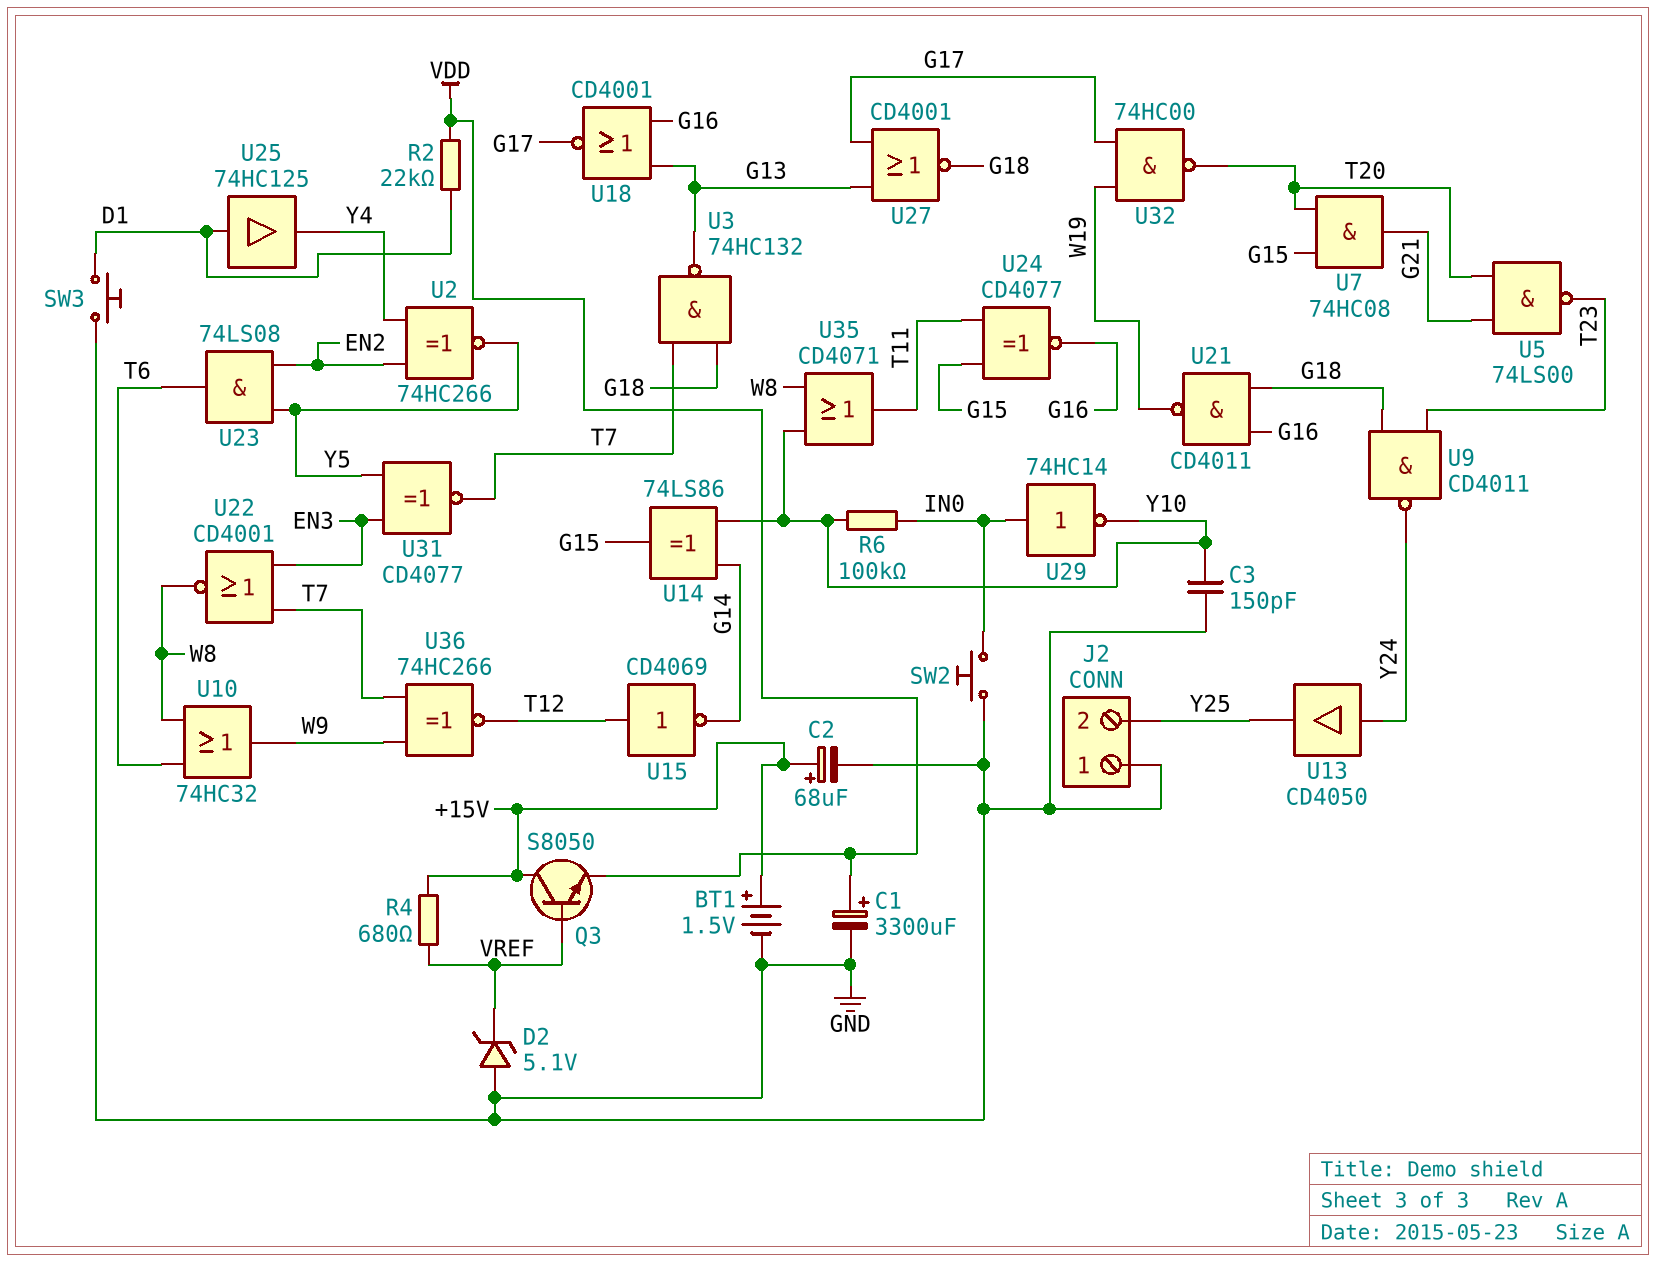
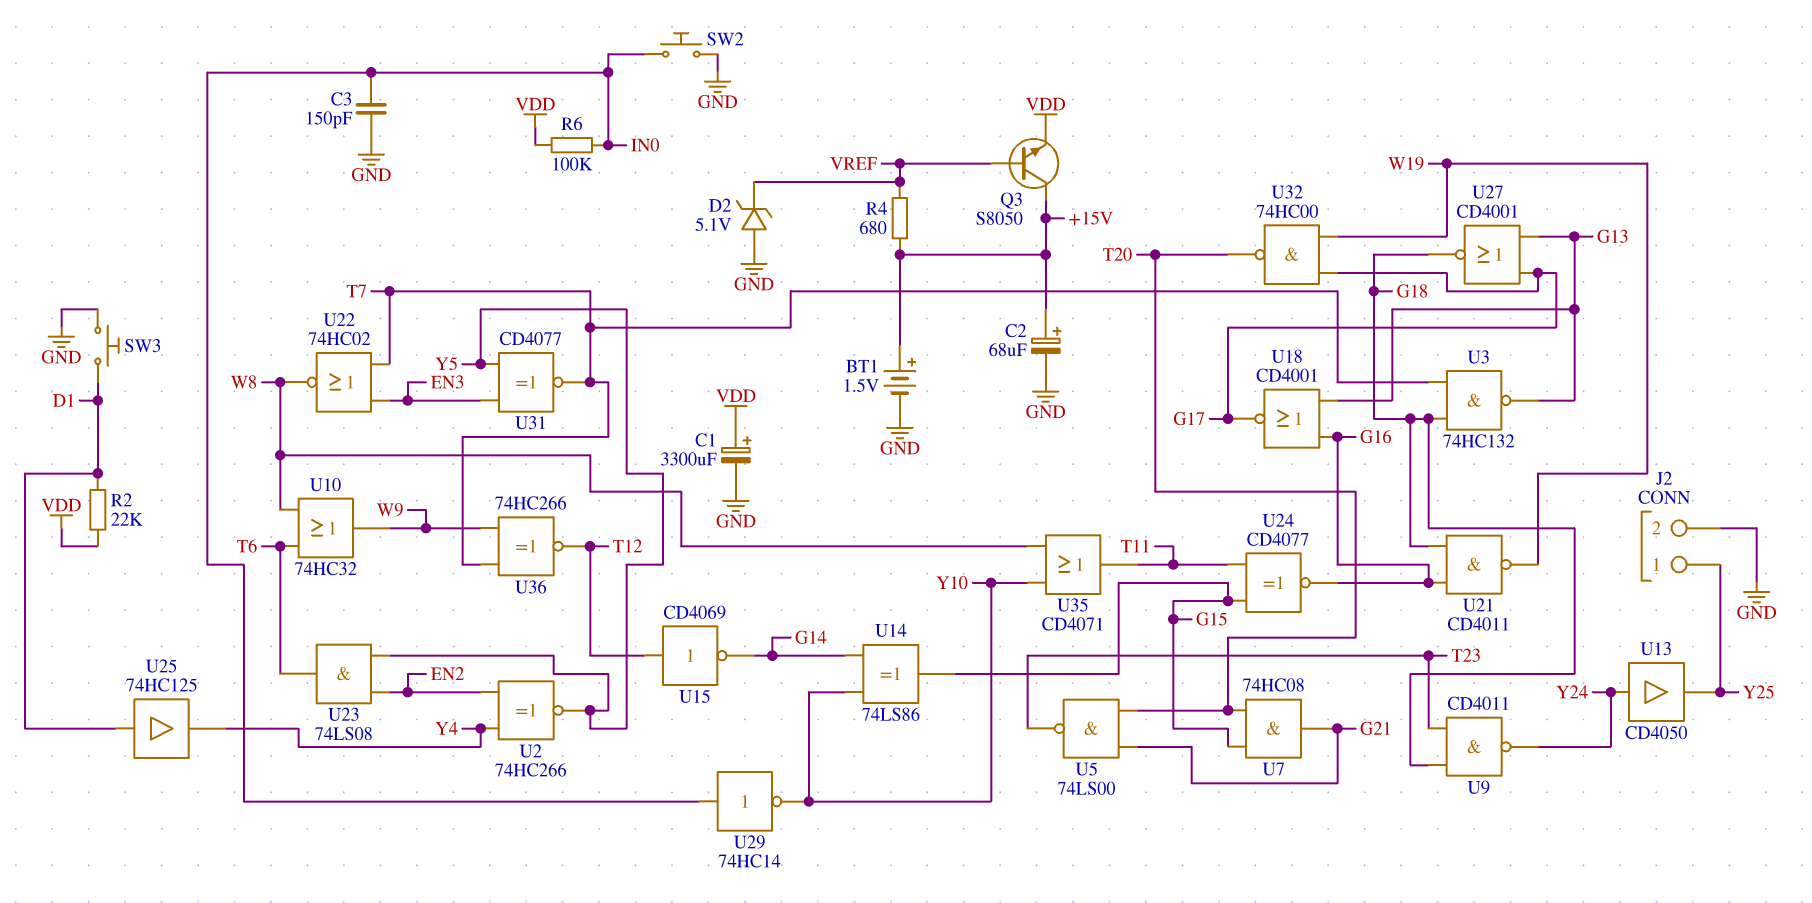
C3: 150pF (GND, Y10) -> 150pF (GND, IN0)
J2 pin 1: GND -> Y25
J2 pin 2: Y25 -> GND
R6: 100k (IN0, Y10) -> 100k (IN0, VDD)
U22: NOR CD4001 (in EN3, in T7, out W8) -> NOR 74HC02 (in EN3, in T7, out W8)

